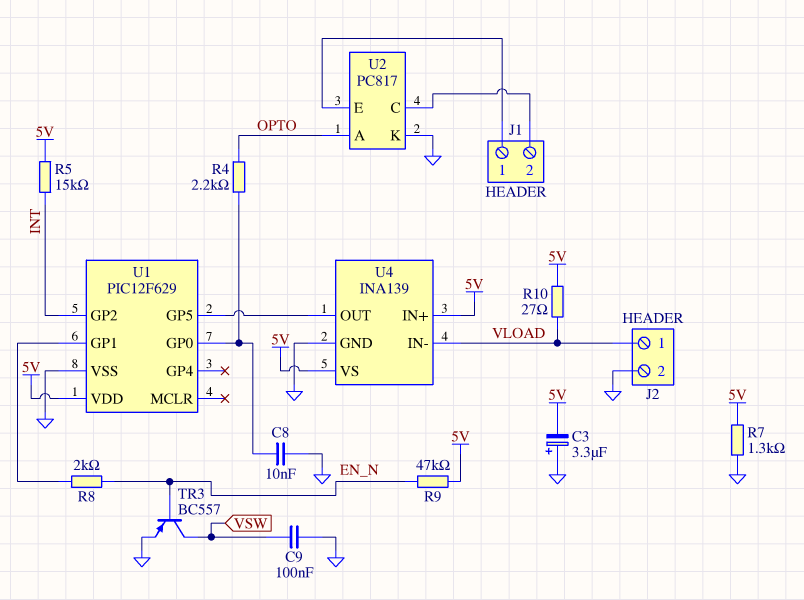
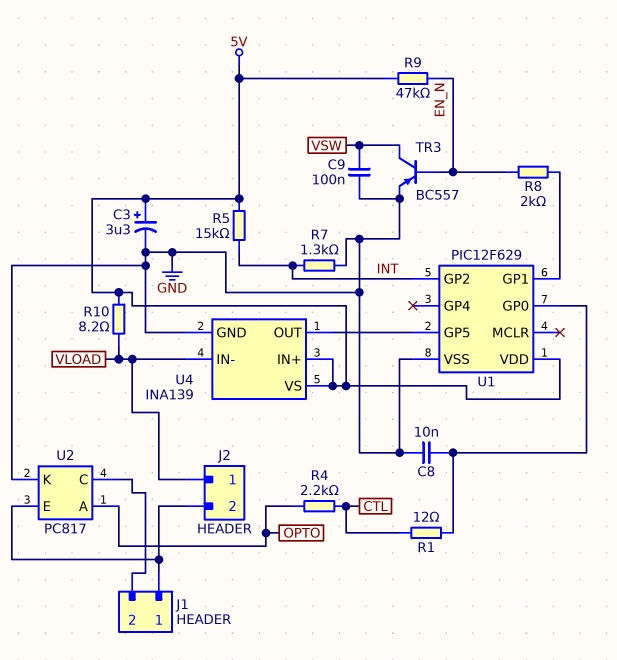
C3: 3.3uF (plus GND, minus 5V) -> 3.3uF (plus 5V, minus GND)
J2 pin 2: GND -> J1/1
R1: none -> 12 (CTL, U1/GP0)
R4: 2.2k (OPTO, U1/GP0) -> 2.2k (CTL, OPTO)
R7: 1.3k (5V, GND) -> 1.3k (GND, INT)
R10: 27 (5V, VLOAD) -> 8.2 (5V, VLOAD)

